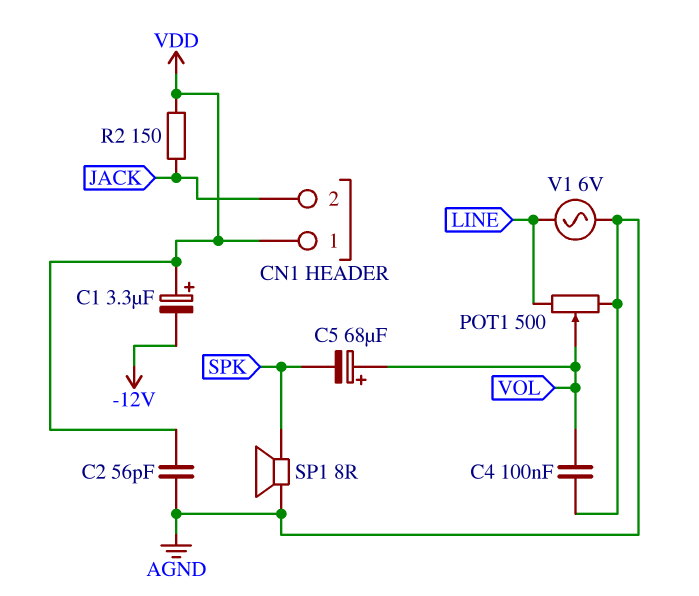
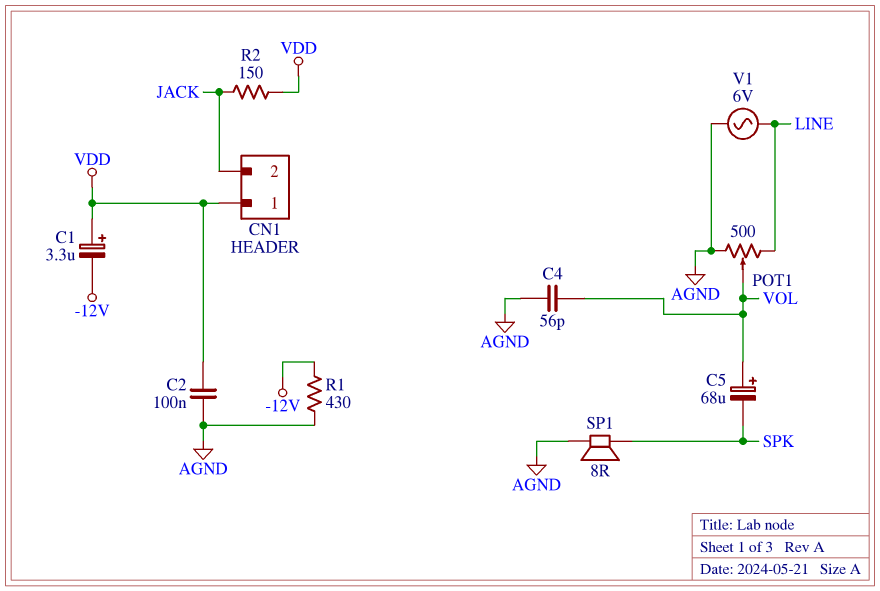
C2: 56pF (AGND, VDD) -> 100nF (AGND, VDD)
C4: 100nF (AGND, VOL) -> 56pF (AGND, VOL)
R1: none -> 430 (-12V, AGND)

